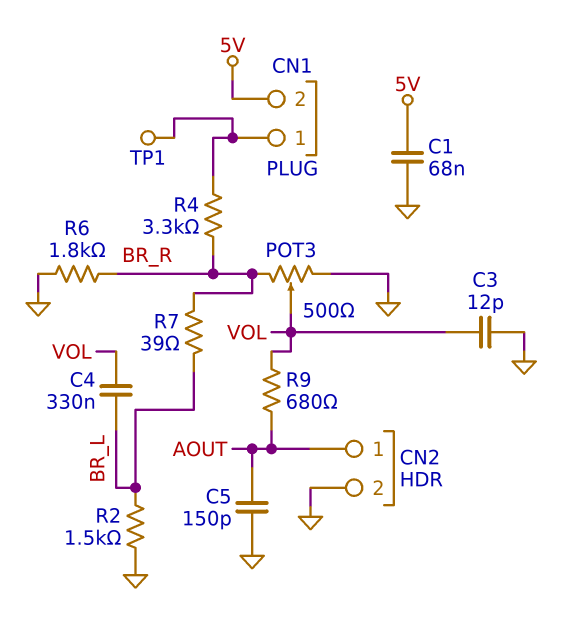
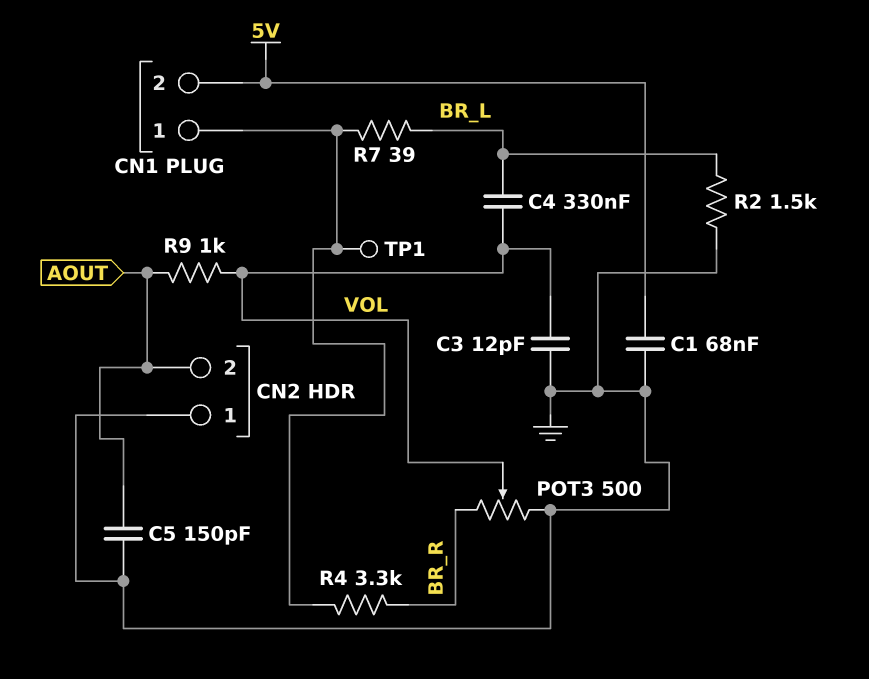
CN2 pin 1: AOUT -> GND
CN2 pin 2: GND -> AOUT
R6: 1.8k (BR_R, GND) -> none
R7: 39 (BR_L, BR_R) -> 39 (BR_L, CN1/1)
R9: 680 (AOUT, VOL) -> 1k (AOUT, VOL)

